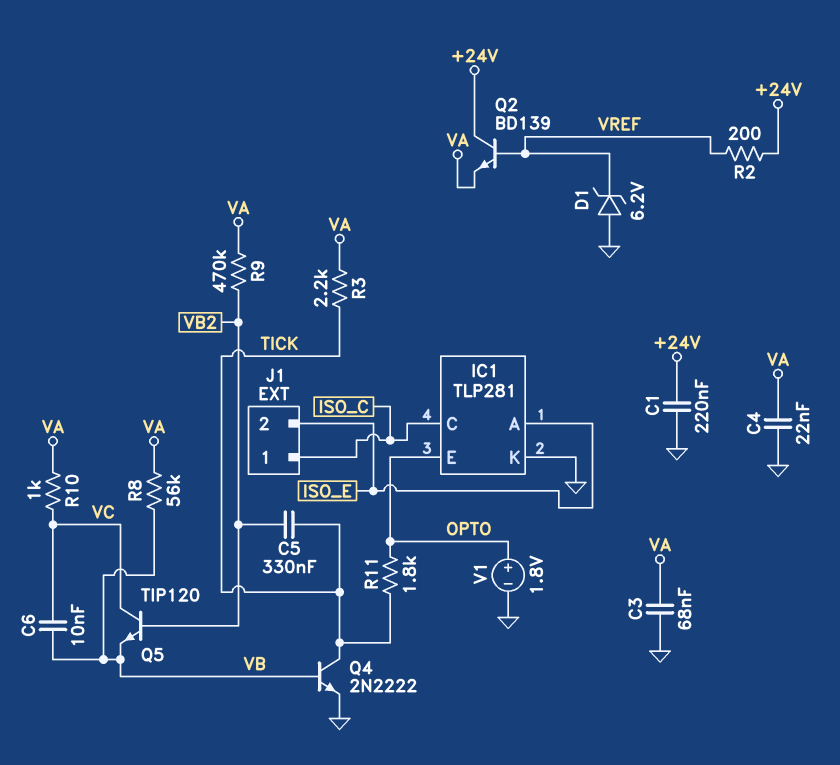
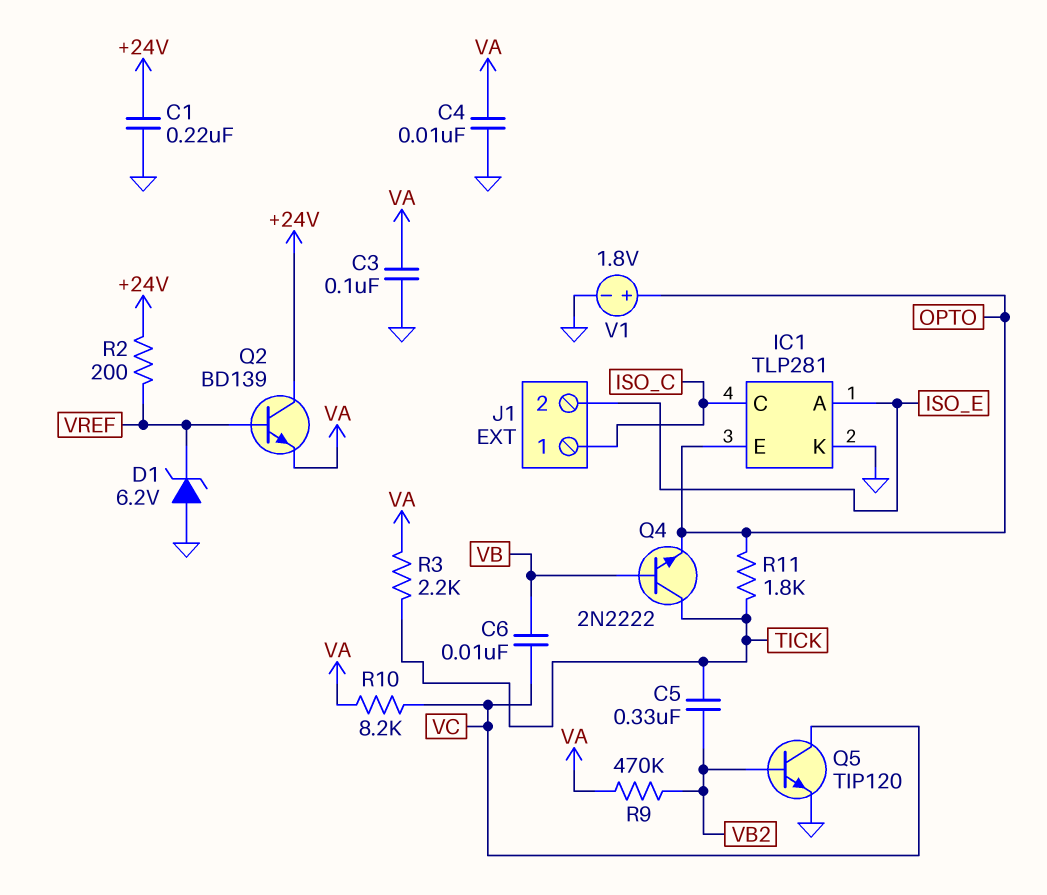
C3: 68nF (GND, VA) -> 100nF (GND, VA)
C4: 22nF (GND, VA) -> 10nF (GND, VA)
Q4: NPN 2N2222 (B VB, C TICK, E GND) -> NPN 2N2222 (B VB, C TICK, E OPTO)
Q5: NPN TIP120 (B VB2, C VC, E VB) -> NPN TIP120 (B VB2, C VC, E GND)
R8: 56k (VA, VB) -> none
R10: 1k (VA, VC) -> 8.2k (VA, VC)

